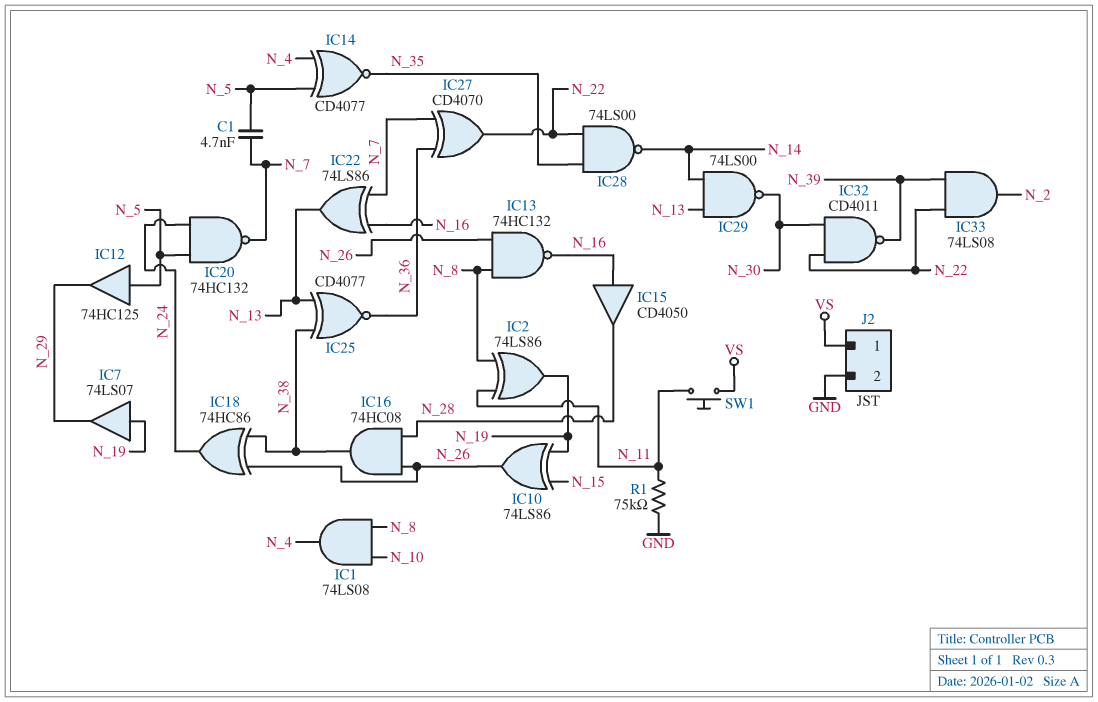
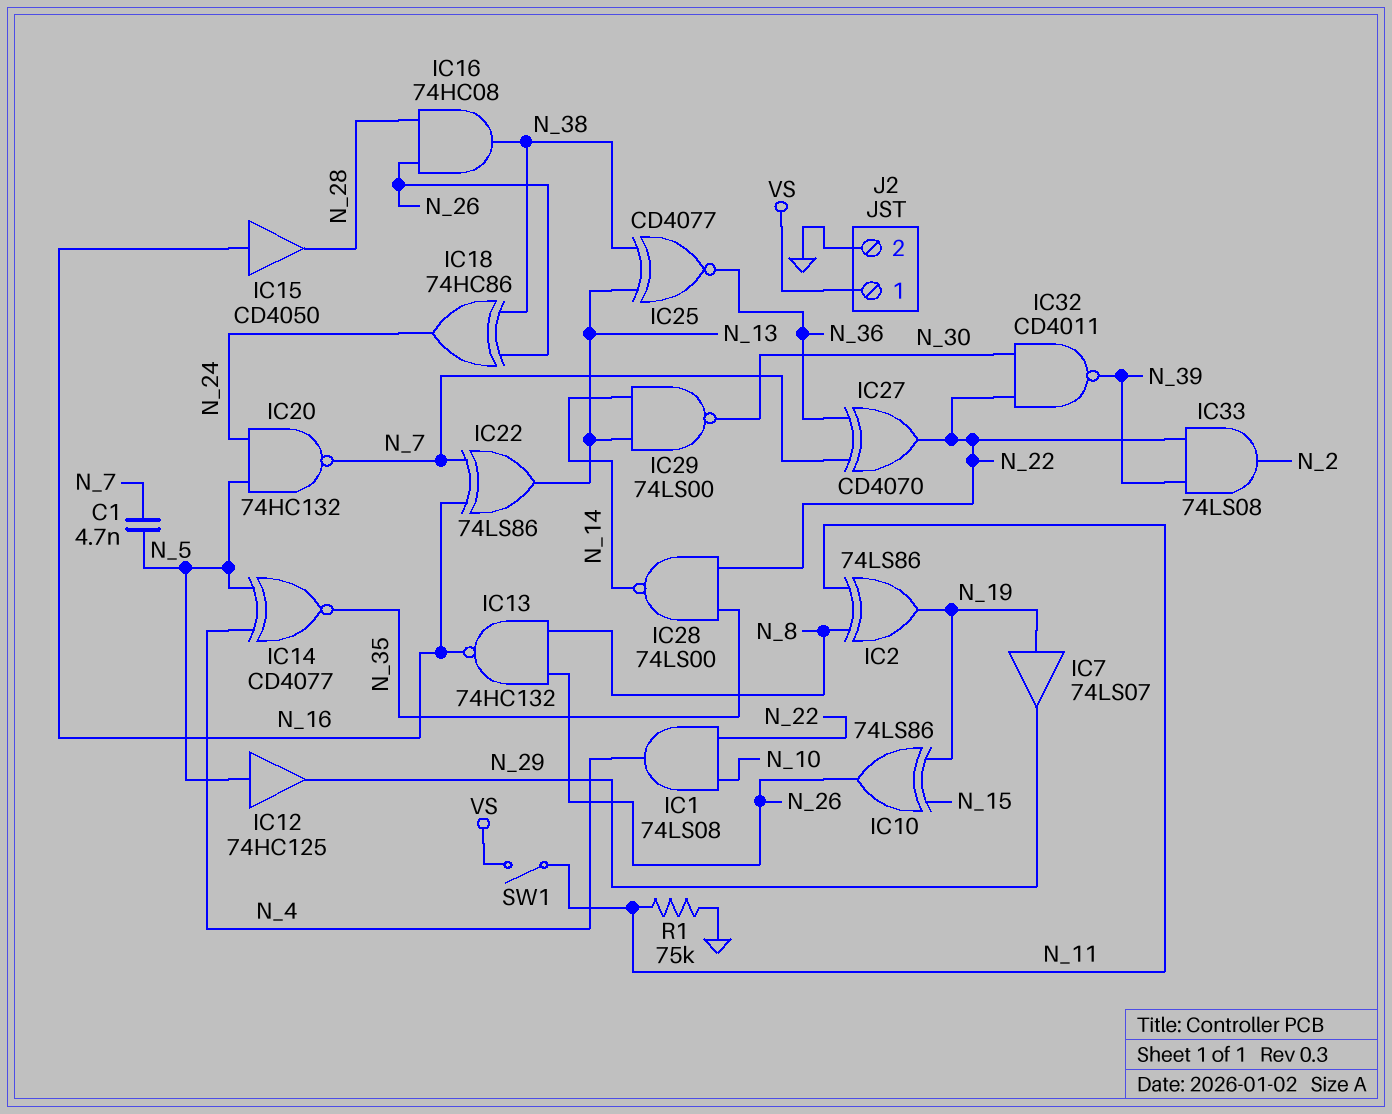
IC1: AND 74LS08 (in N_8, in N_10, out N_4) -> AND 74LS08 (in N_10, in N_22, out N_4)
SW1: button (N_11, VS) -> switch (N_11, VS)

